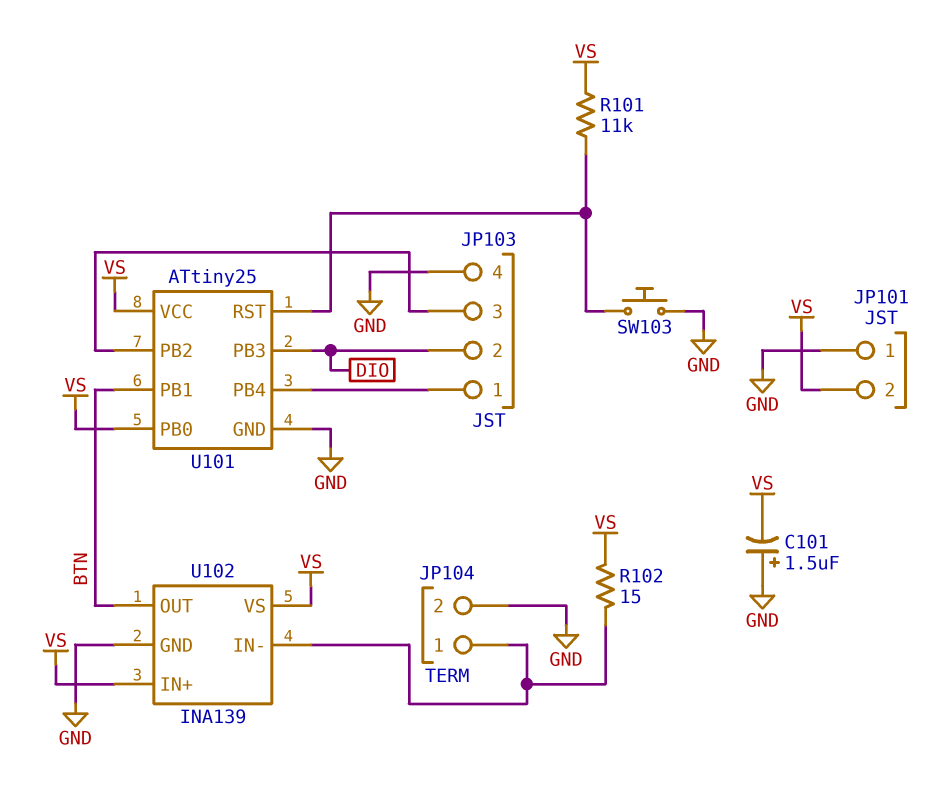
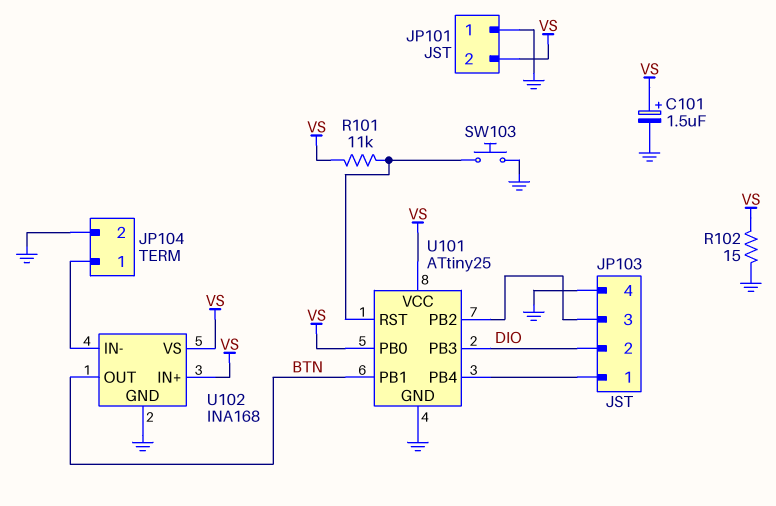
C101: 1.5uF (plus GND, minus VS) -> 1.5uF (plus VS, minus GND)
R102: 15 (JP104/1, VS) -> 15 (GND, VS)
U102: INA139 -> INA168

